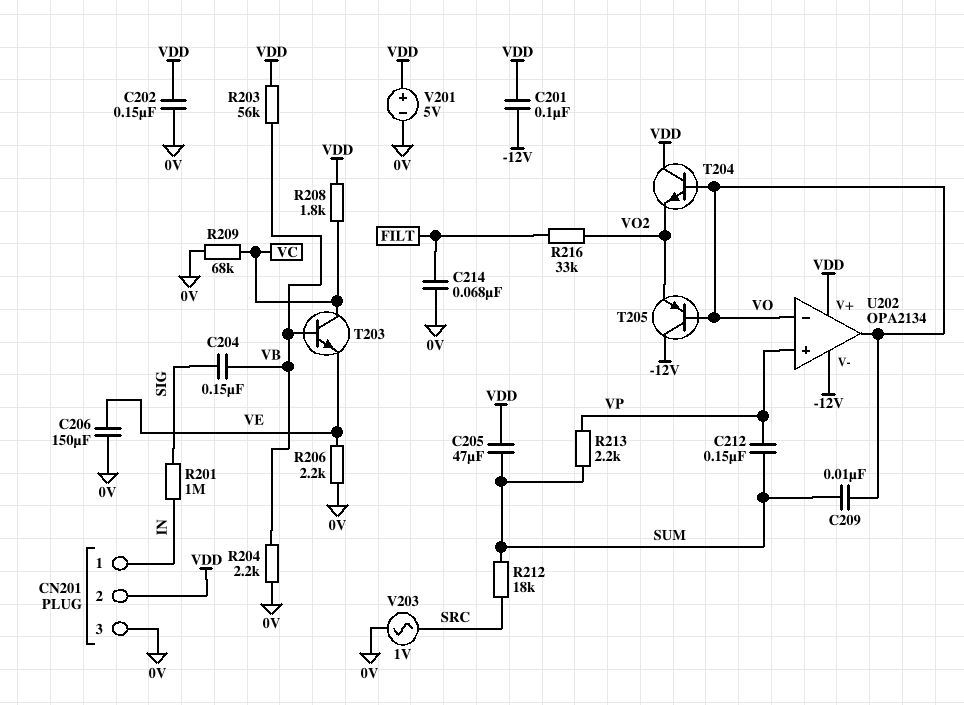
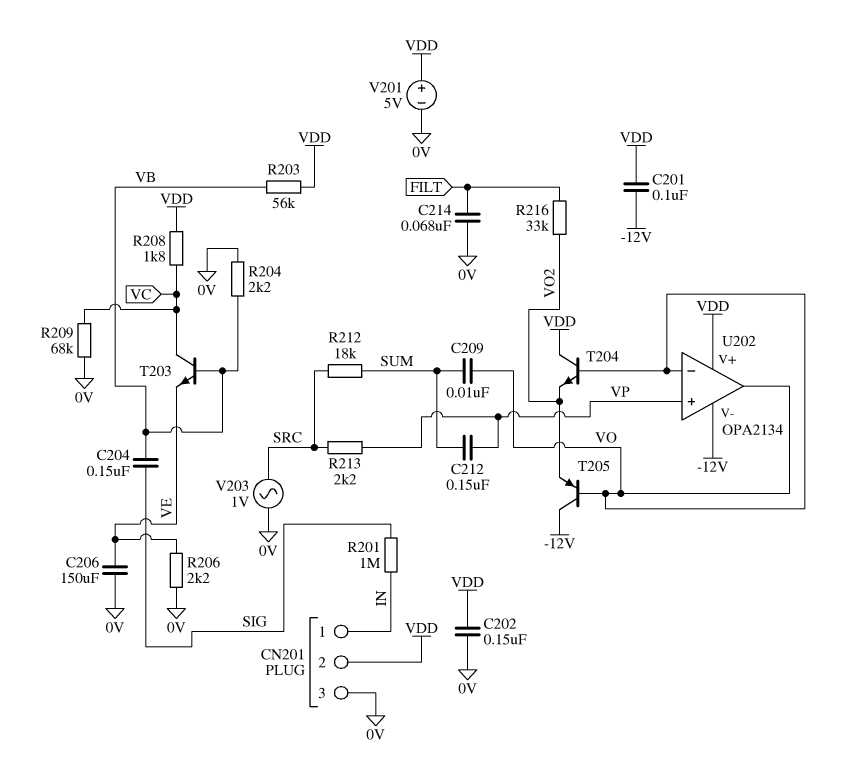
C205: 47uF (SUM, VDD) -> none
R213: 2.2k (SUM, VP) -> 2.2k (SRC, VP)

